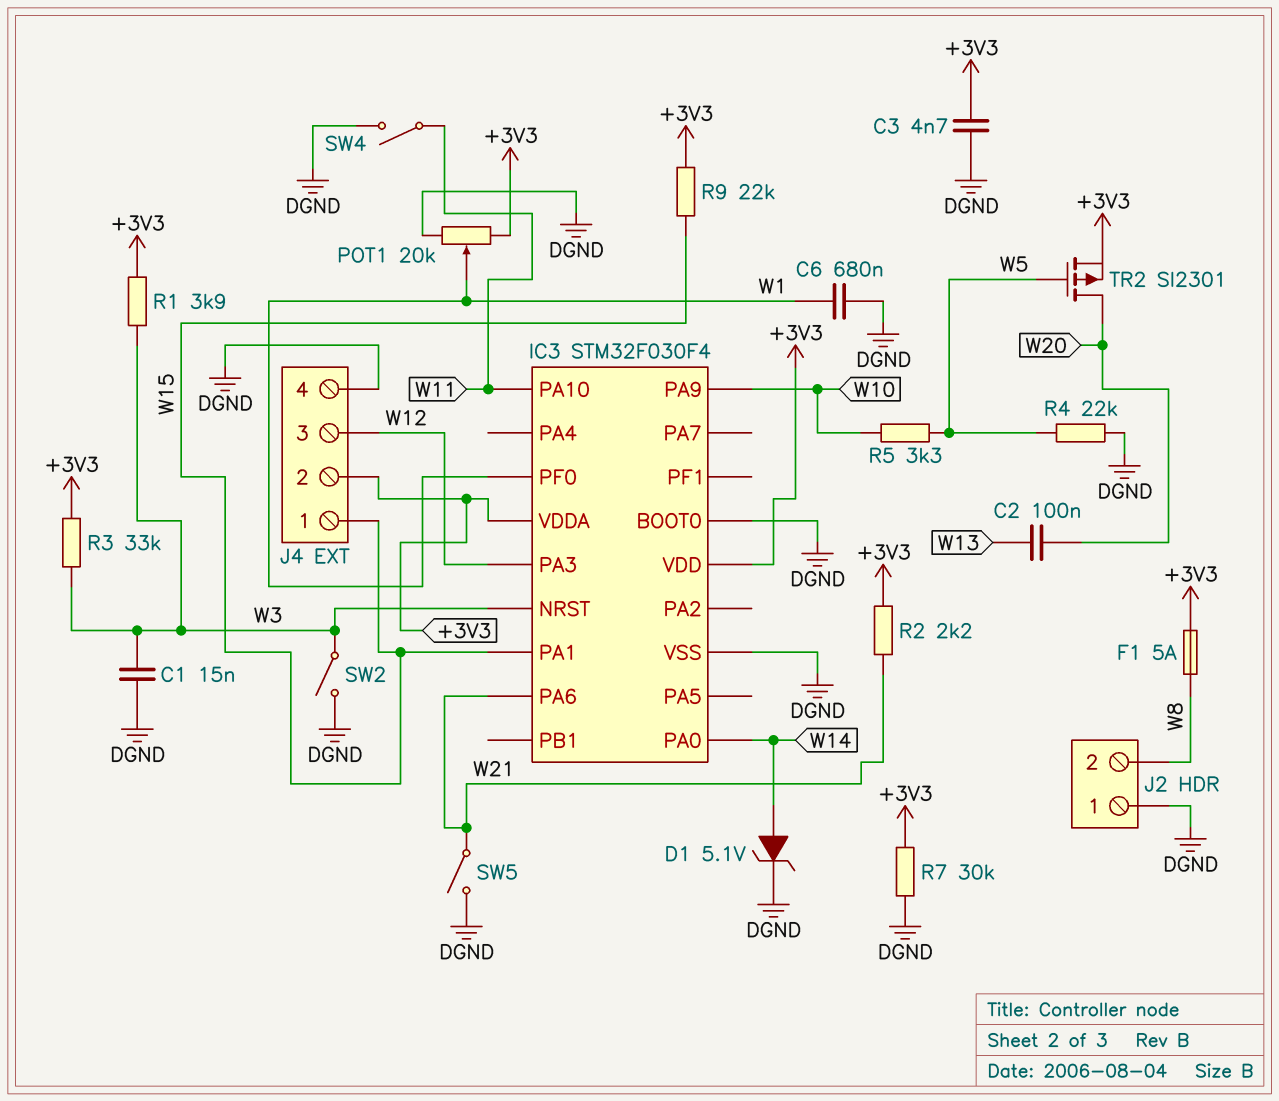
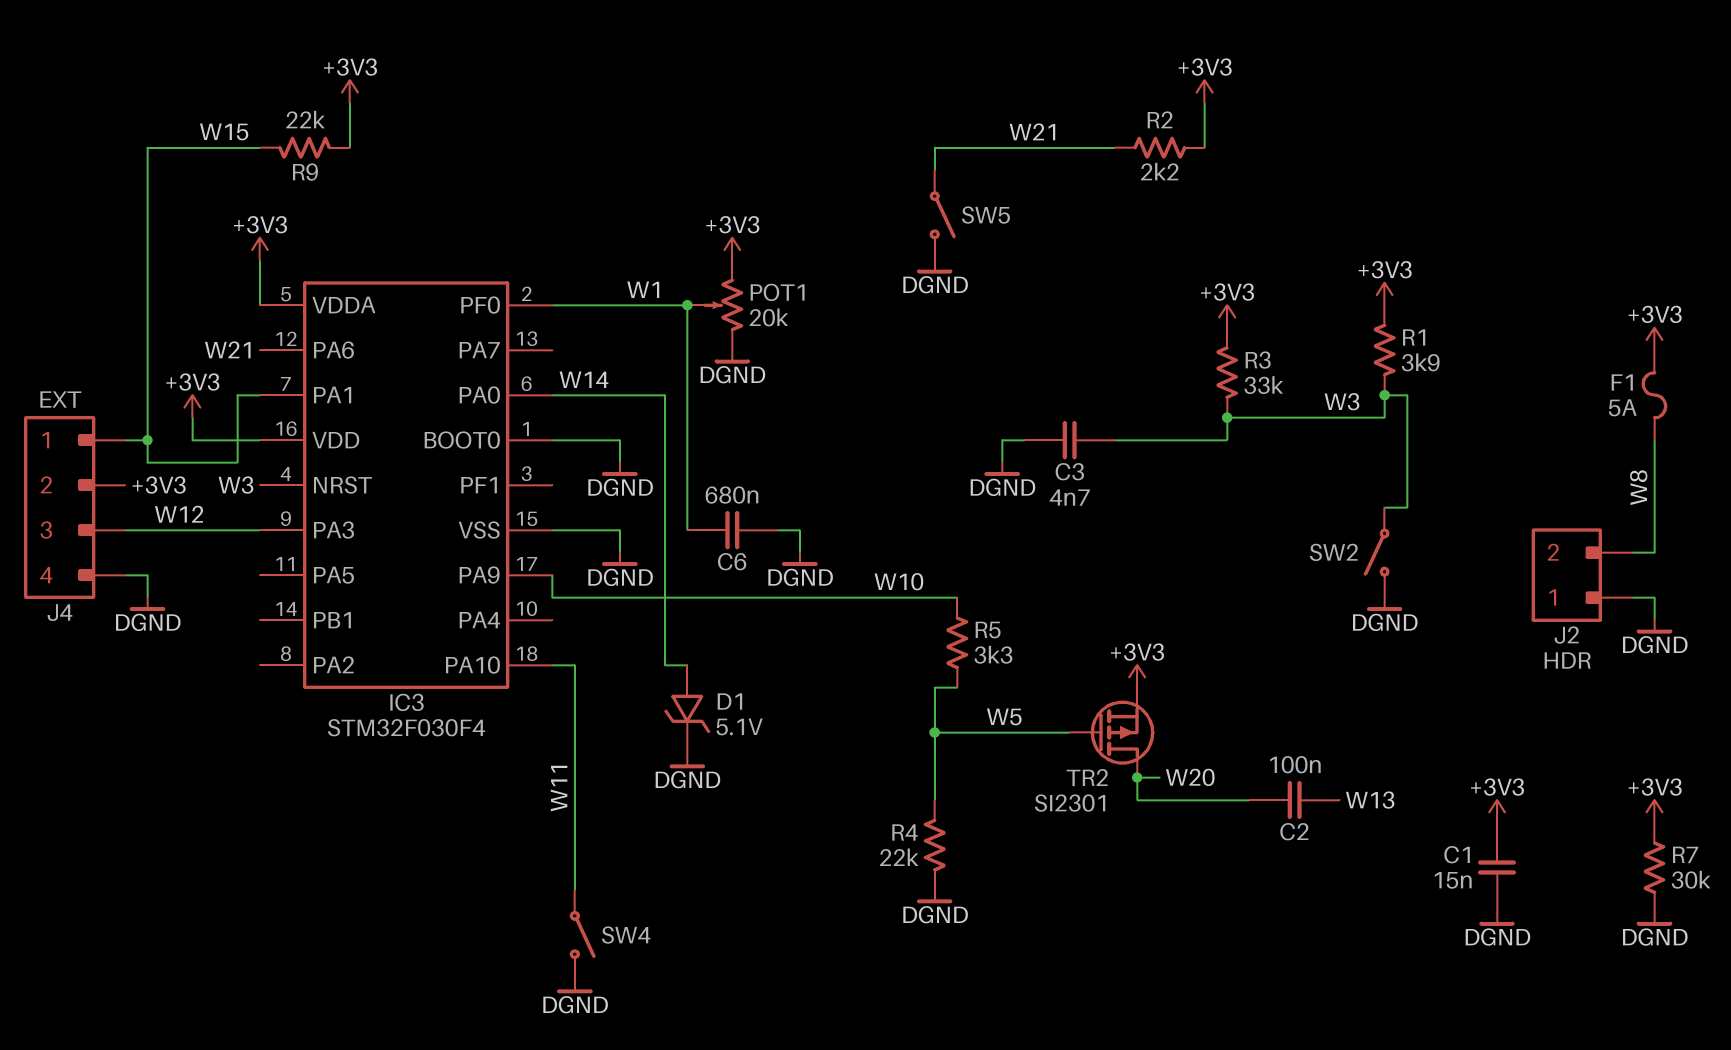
C1: 15nF (DGND, W3) -> 15nF (+3V3, DGND)
C3: 4.7nF (+3V3, DGND) -> 4.7nF (DGND, W3)

